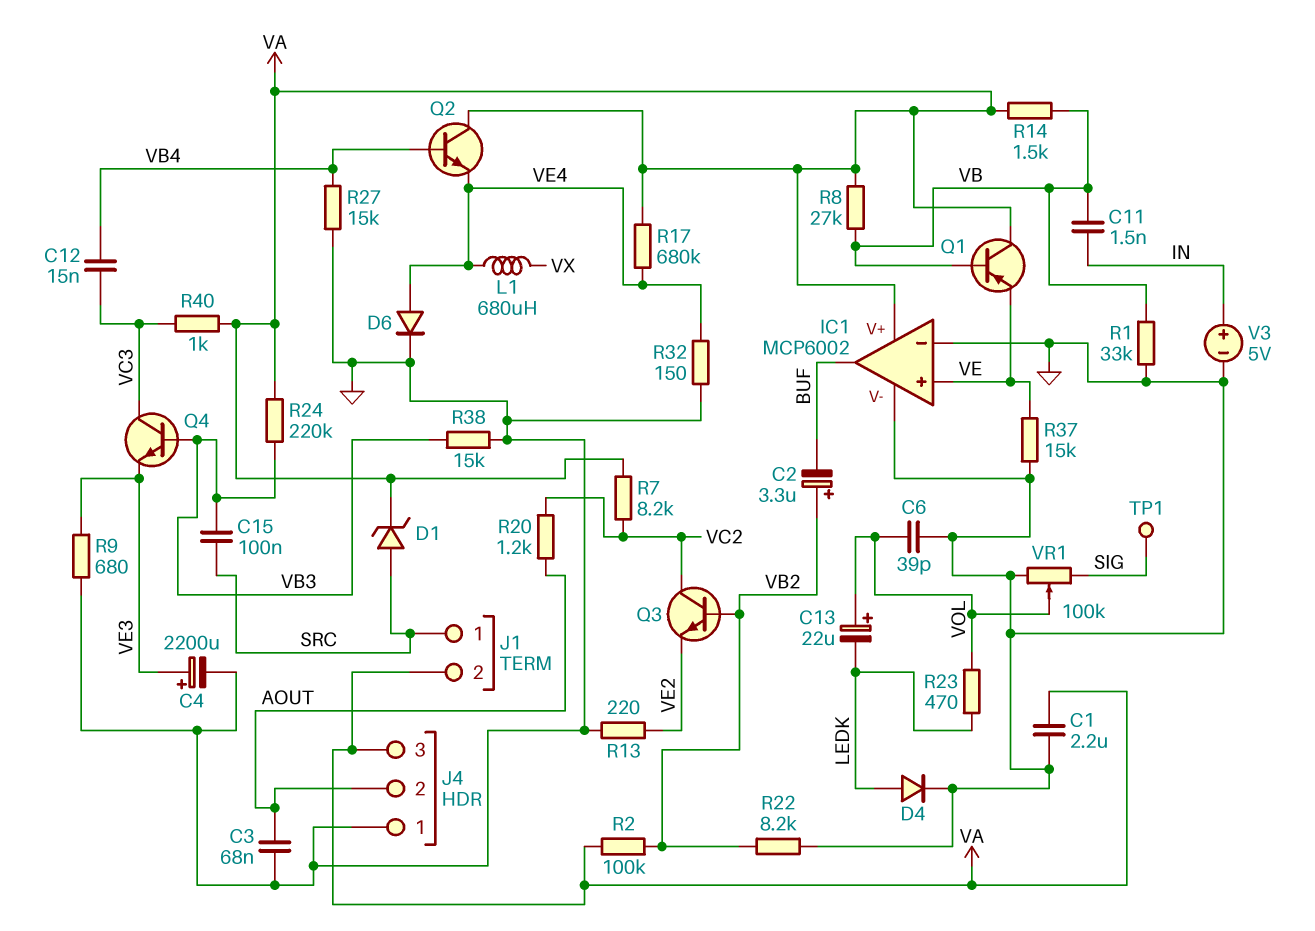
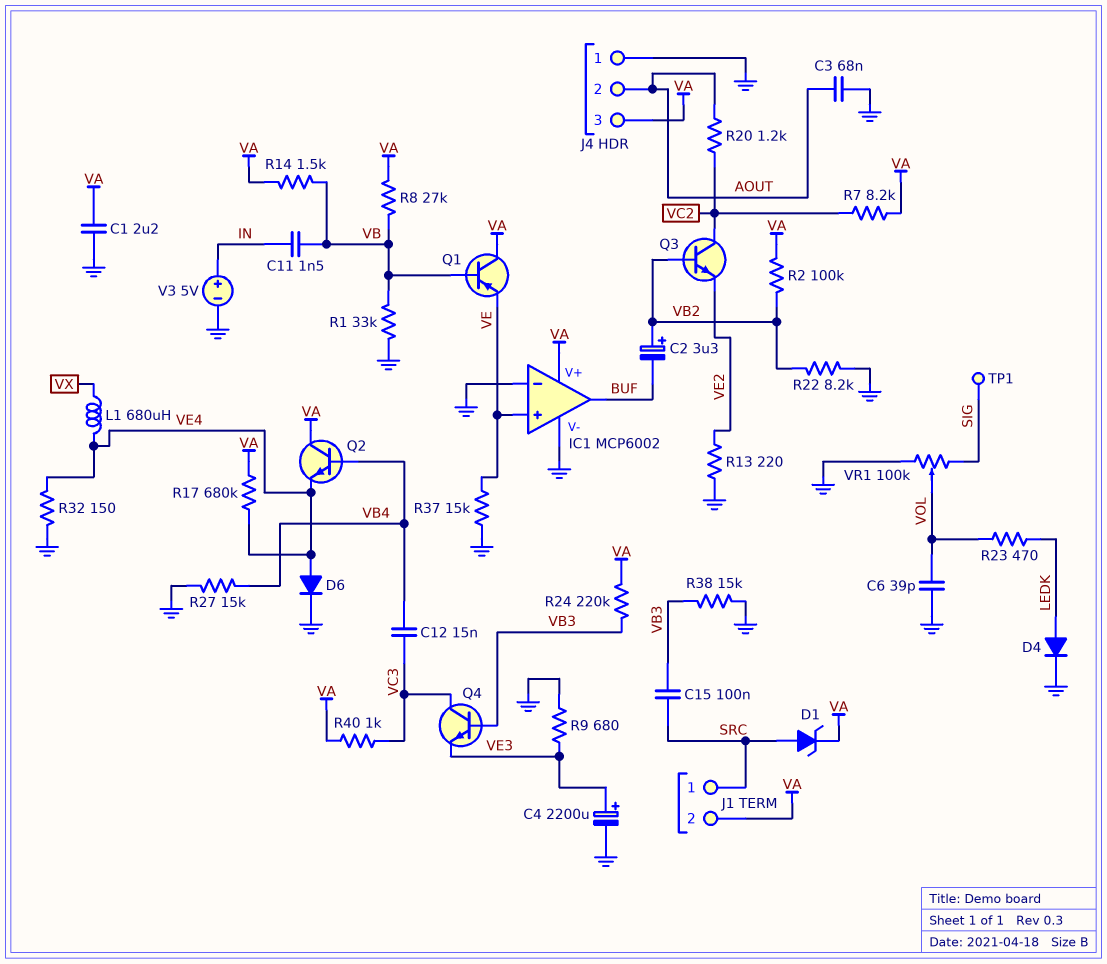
C13: 22uF (plus VOL, minus LEDK) -> none

